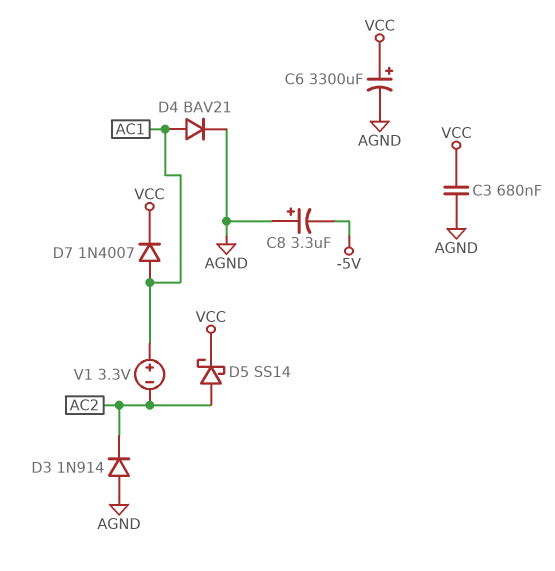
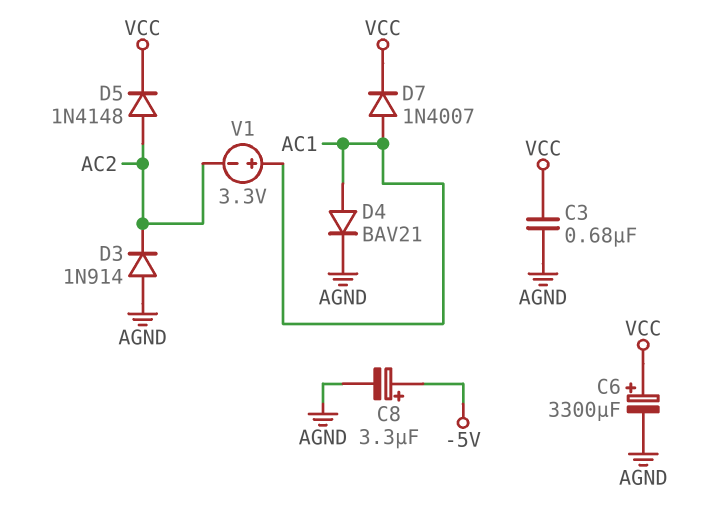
C8: 3.3uF (plus AGND, minus -5V) -> 3.3uF (plus -5V, minus AGND)
D5: schottky SS14 (A AC2, K VCC) -> diode 1N4148 (A AC2, K VCC)

